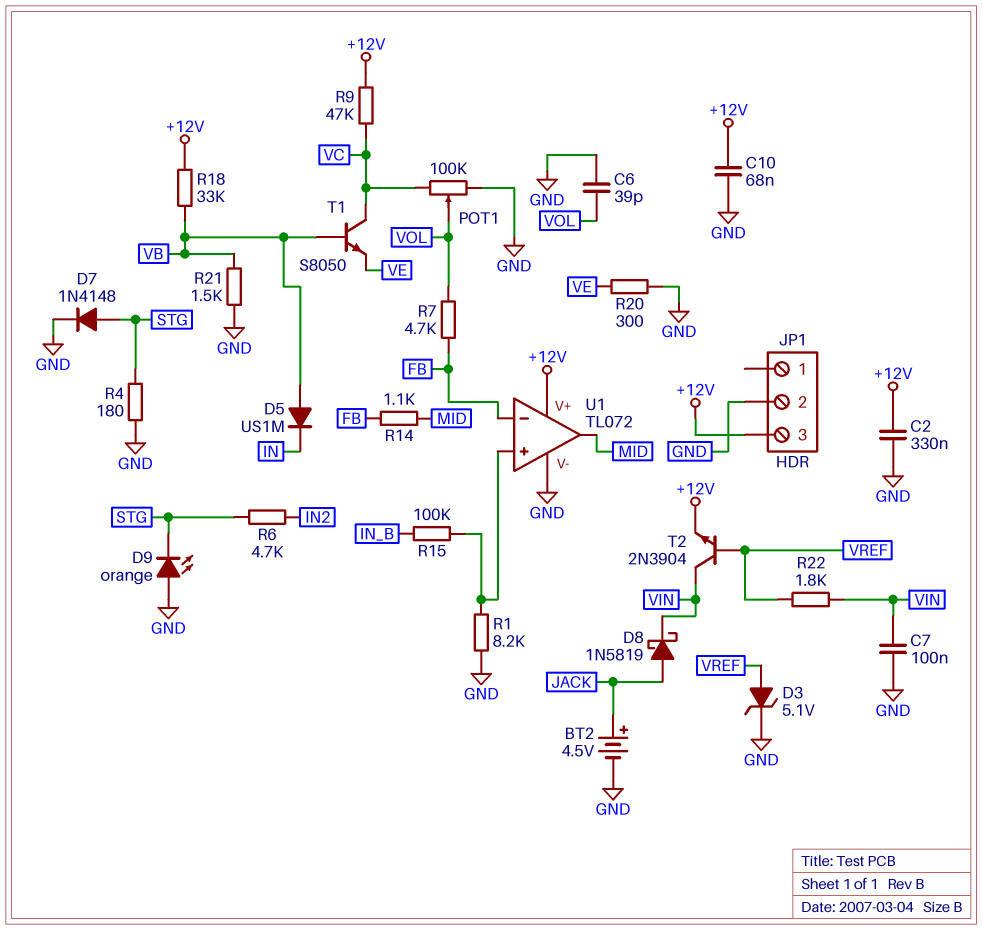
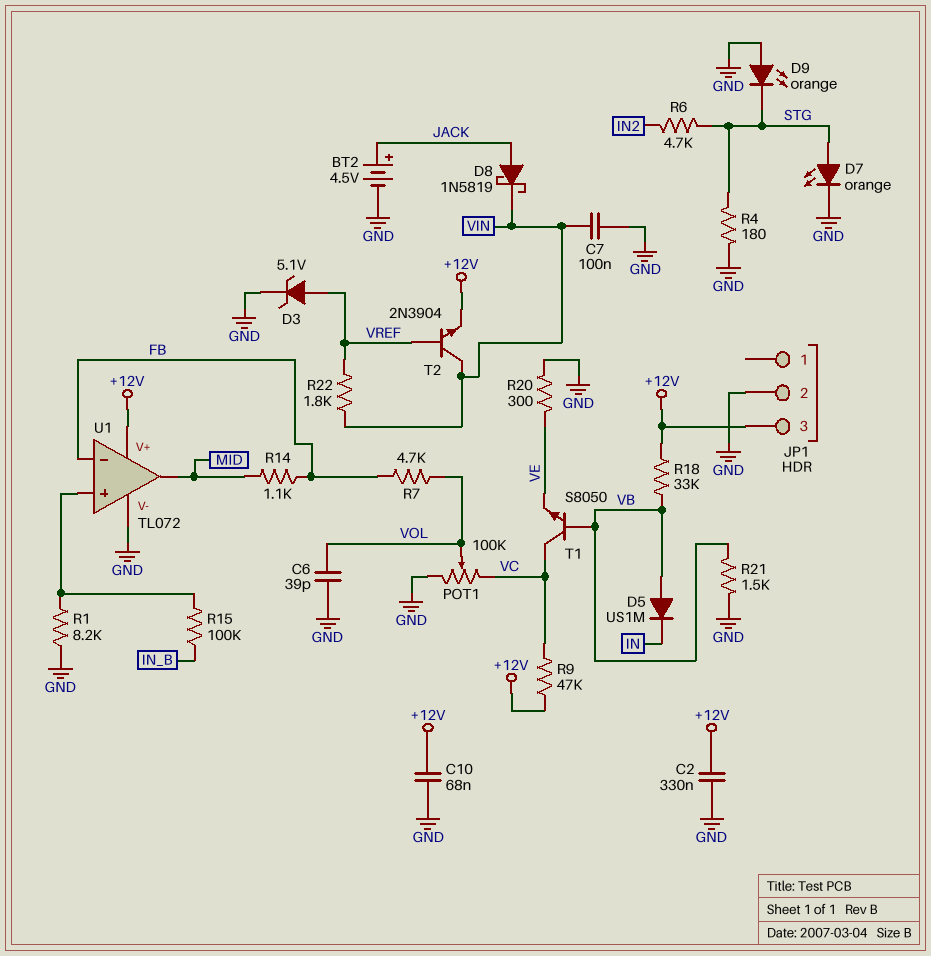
D7: diode 1N4148 (A STG, K GND) -> LED orange (A STG, K GND)

